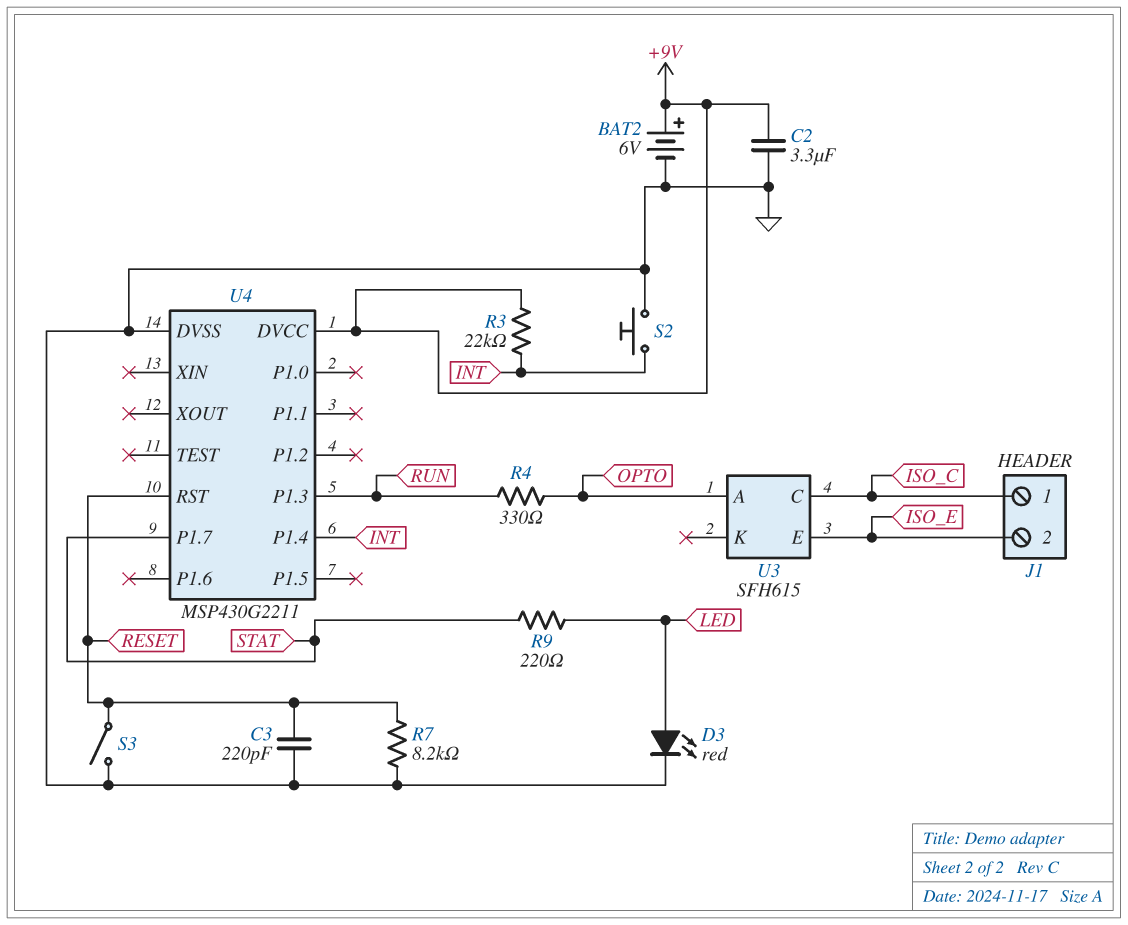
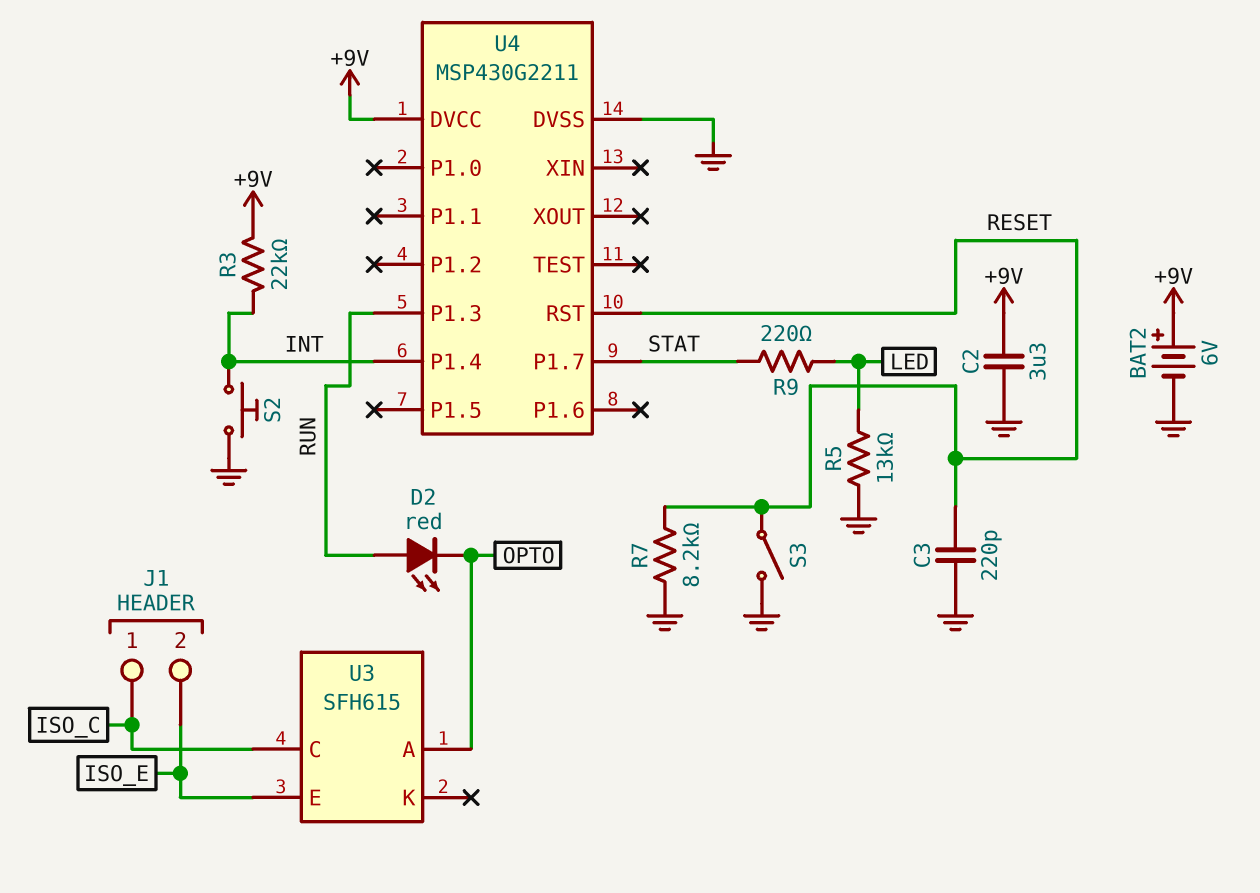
D2: none -> LED red (A RUN, K OPTO)
D3: LED red (A LED, K GND) -> none
R4: 330 (OPTO, RUN) -> none
R5: none -> 13k (GND, LED)

